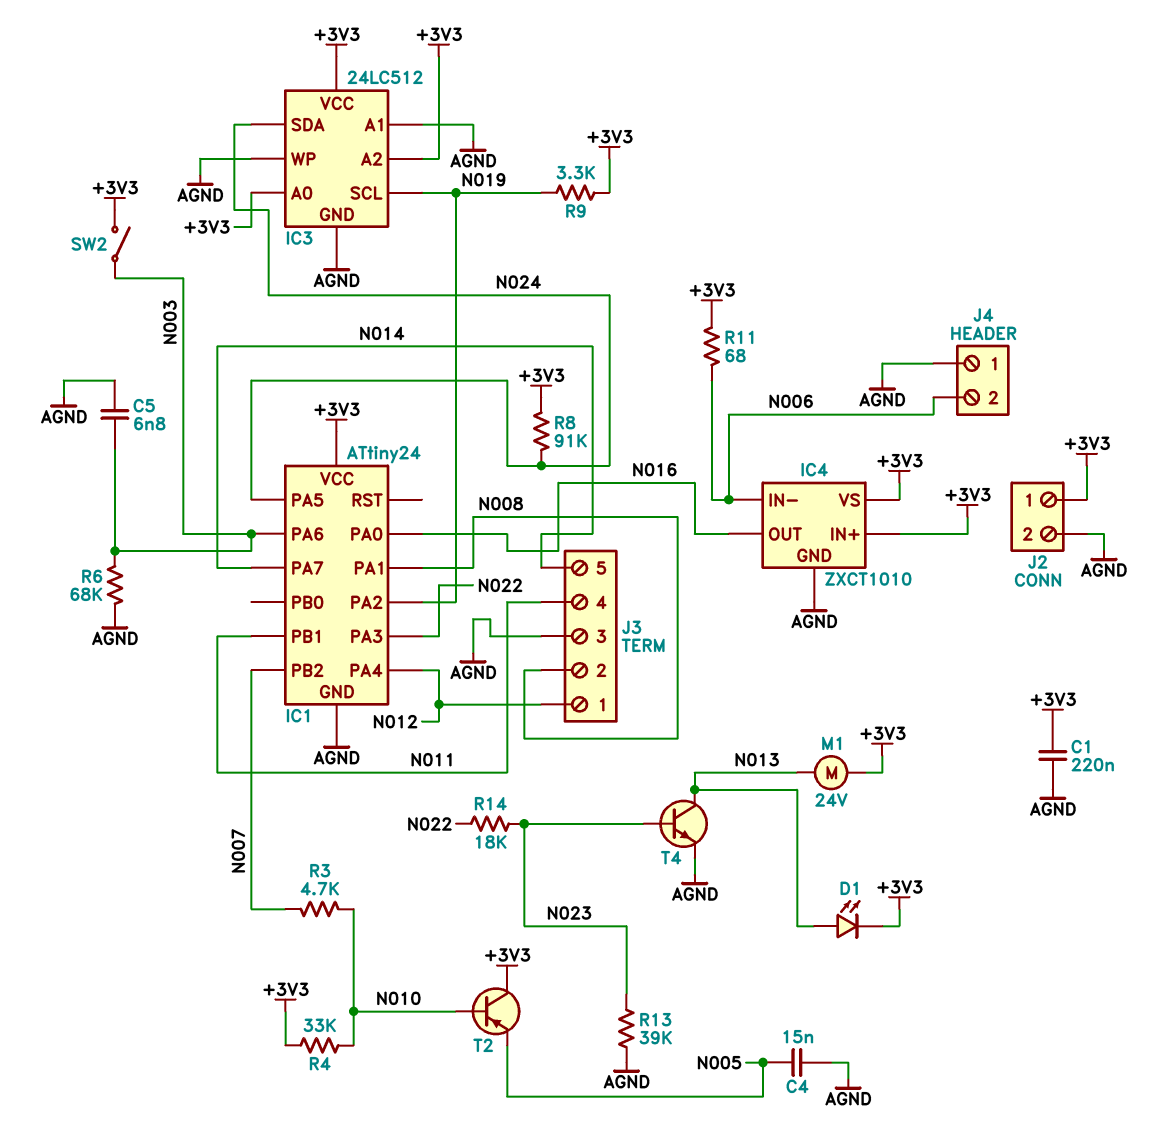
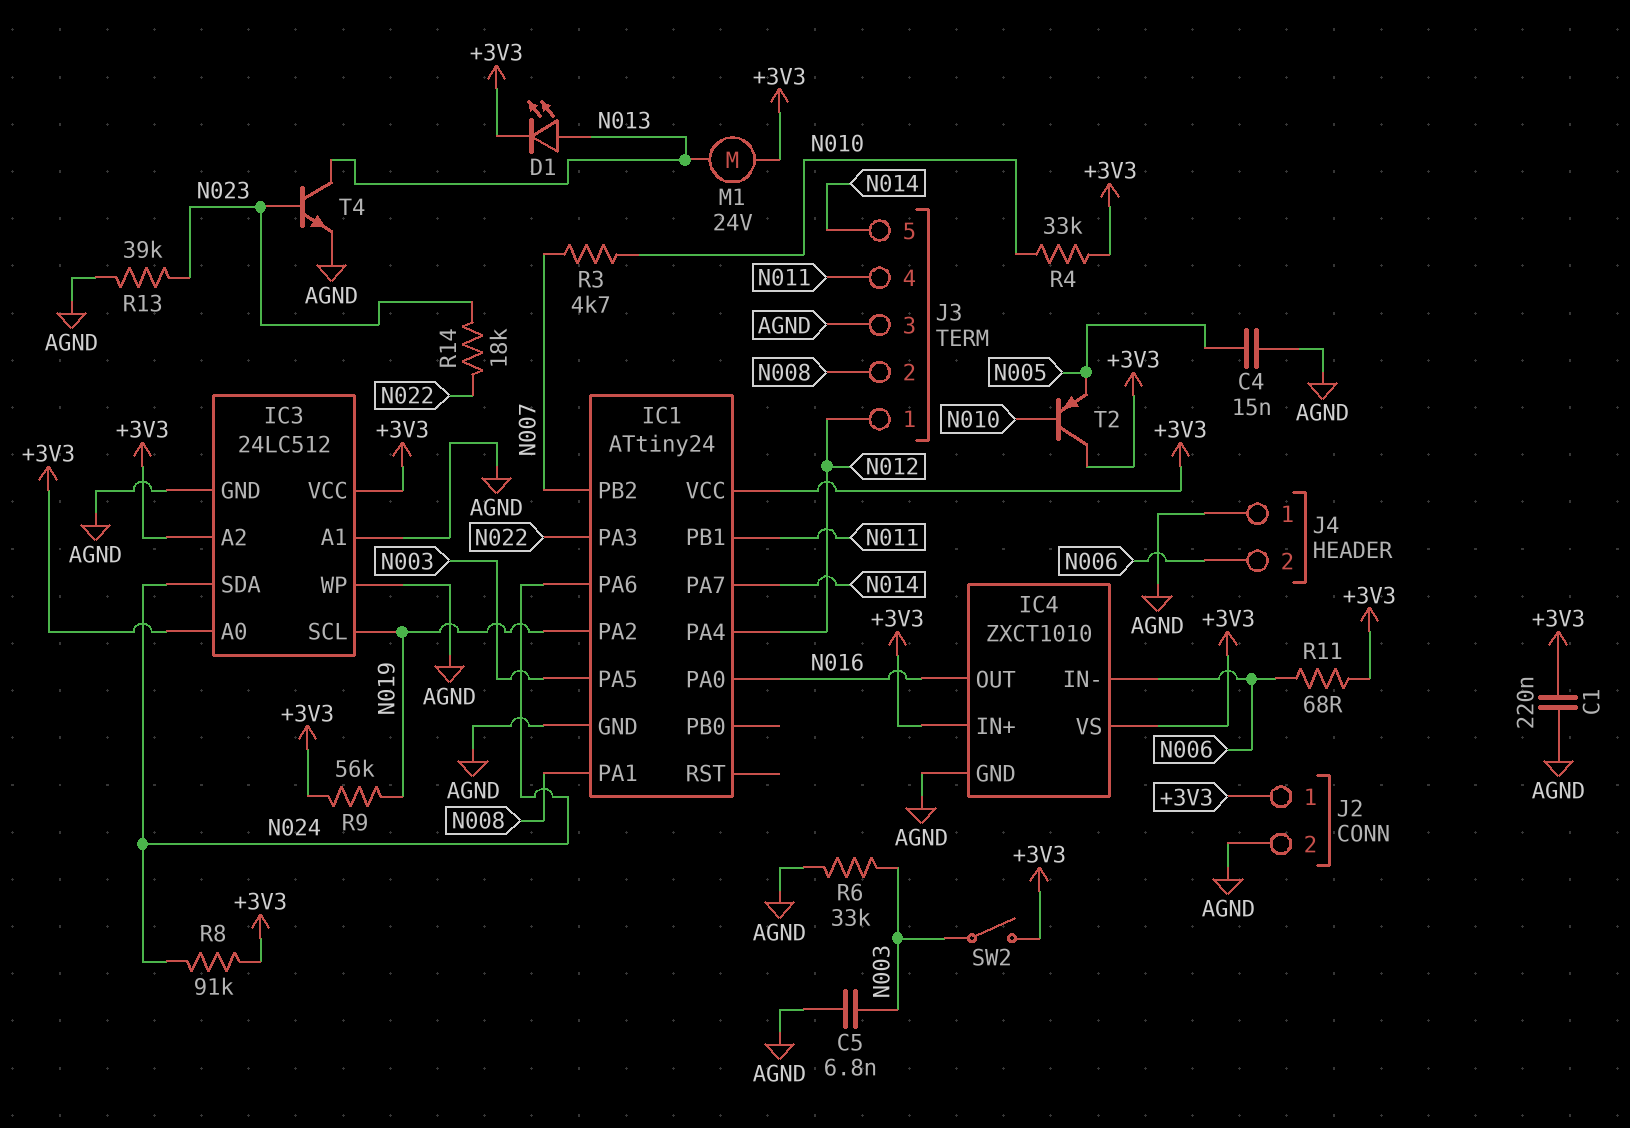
IC1 pin PA5: N024 -> N003
IC1 pin PA6: N003 -> N024
R6: 68k (AGND, N003) -> 33k (AGND, N003)
R9: 3.3k (+3V3, N019) -> 56k (+3V3, N019)

